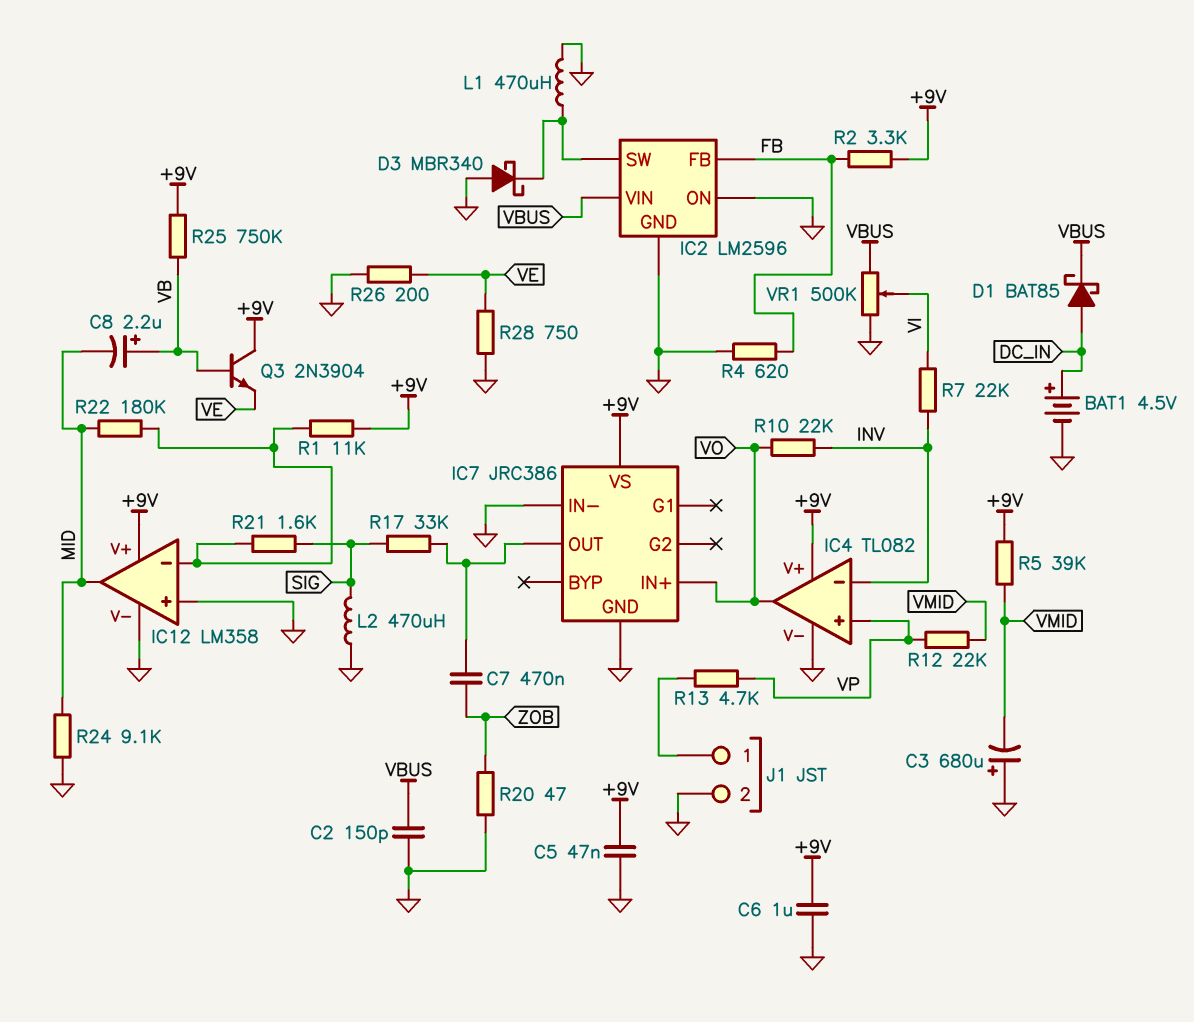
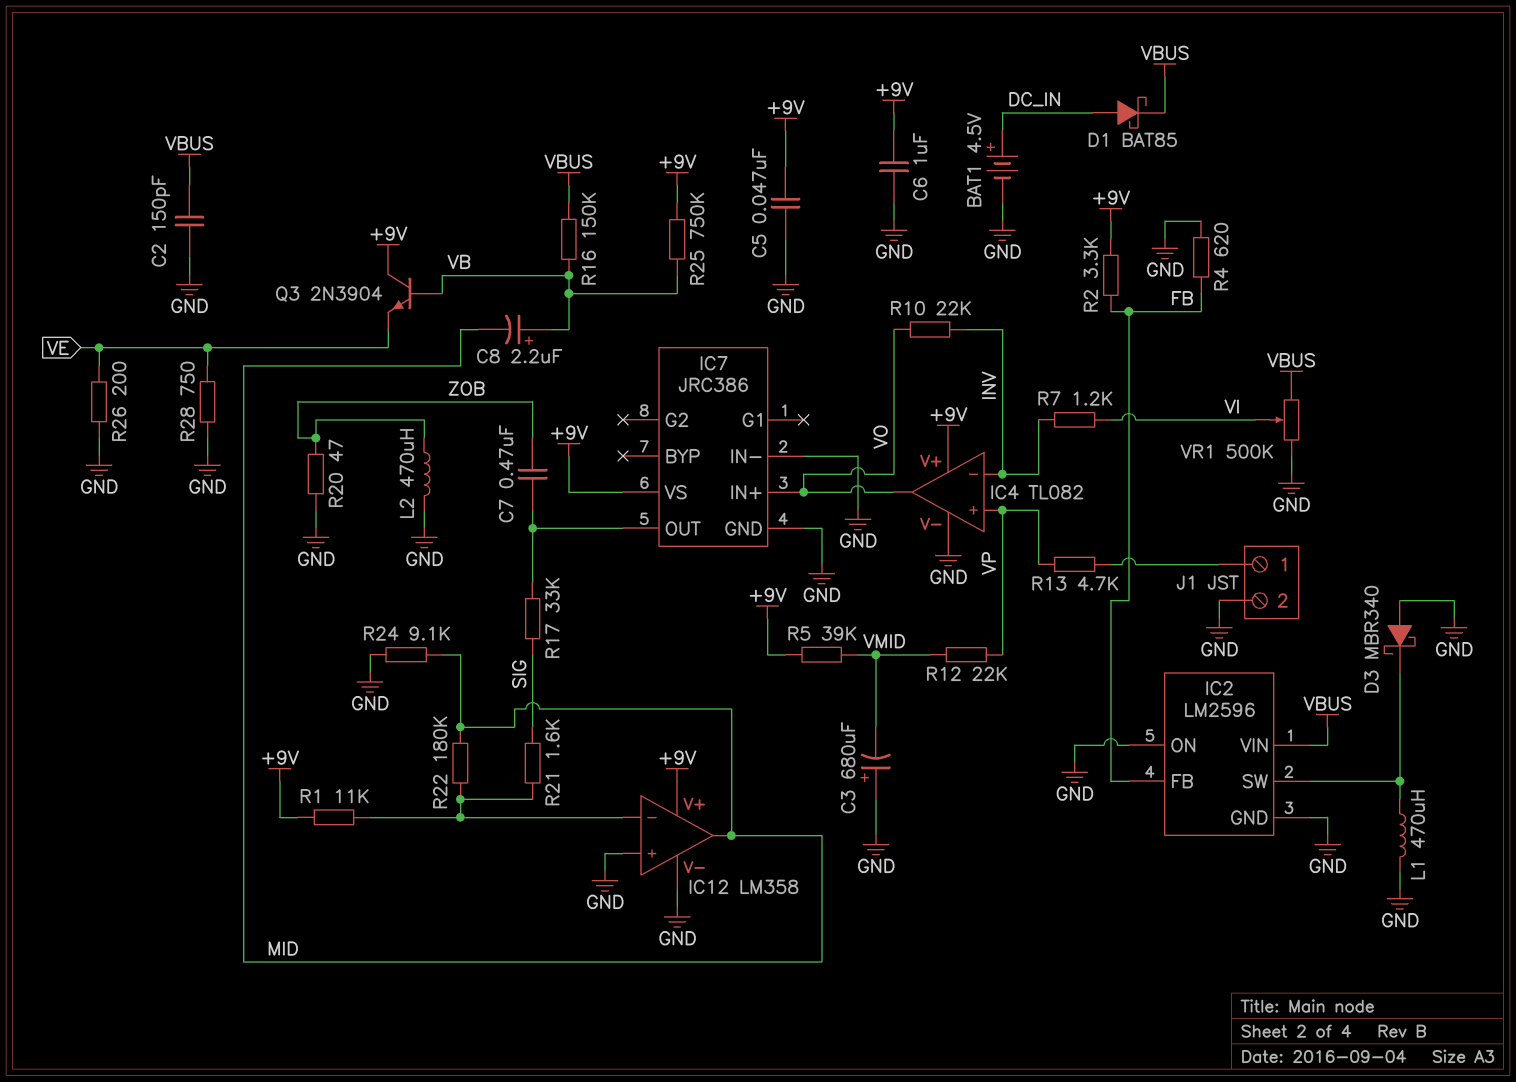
L2: 470uH (GND, SIG) -> 470uH (GND, ZOB)
R7: 22k (INV, VI) -> 1.2k (INV, VI)
R16: none -> 150k (VB, VBUS)

